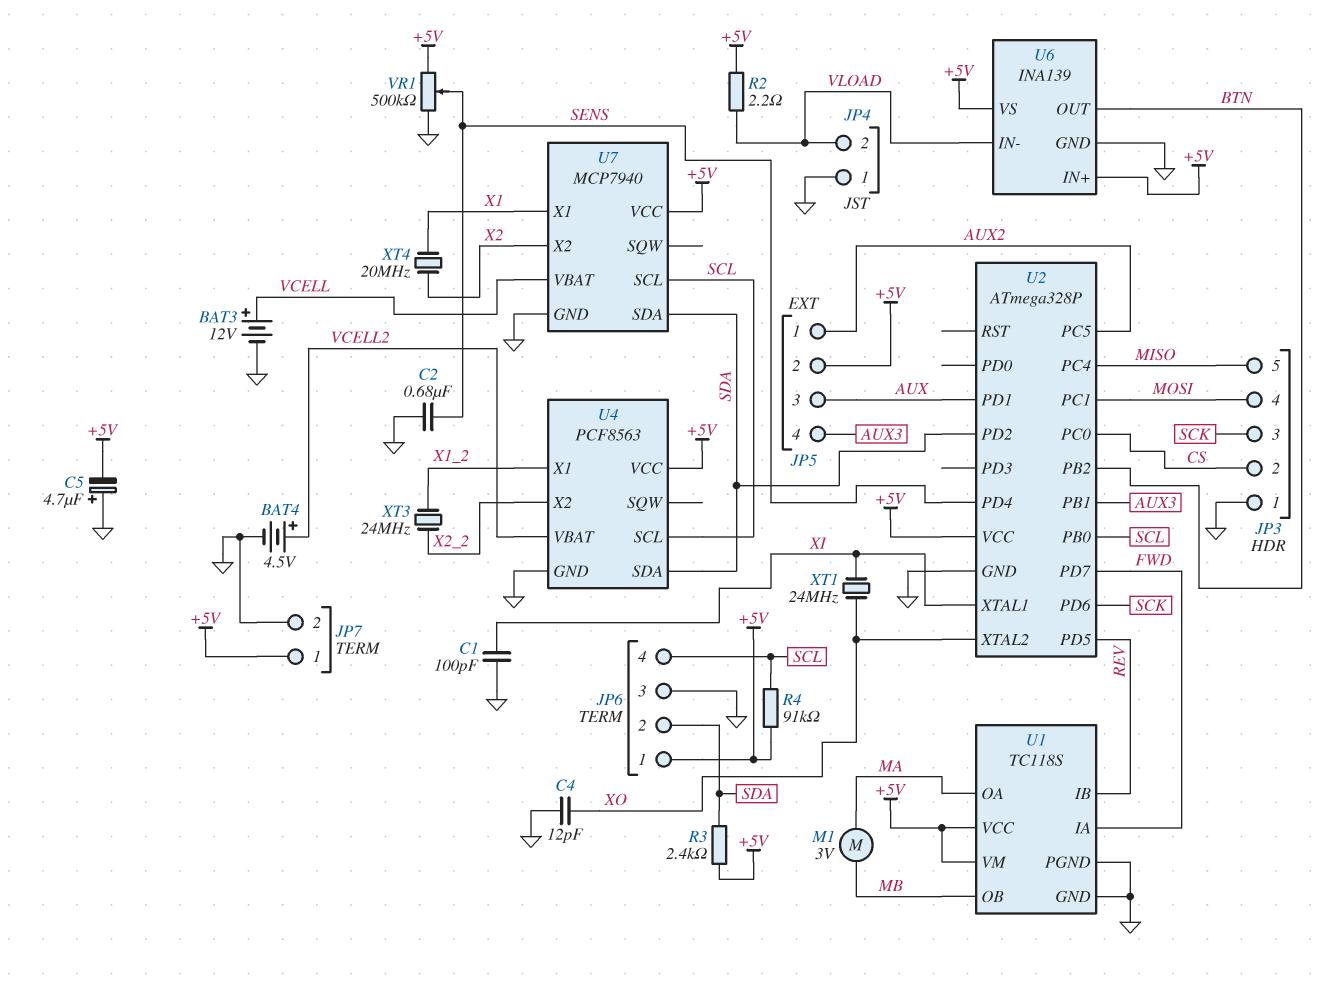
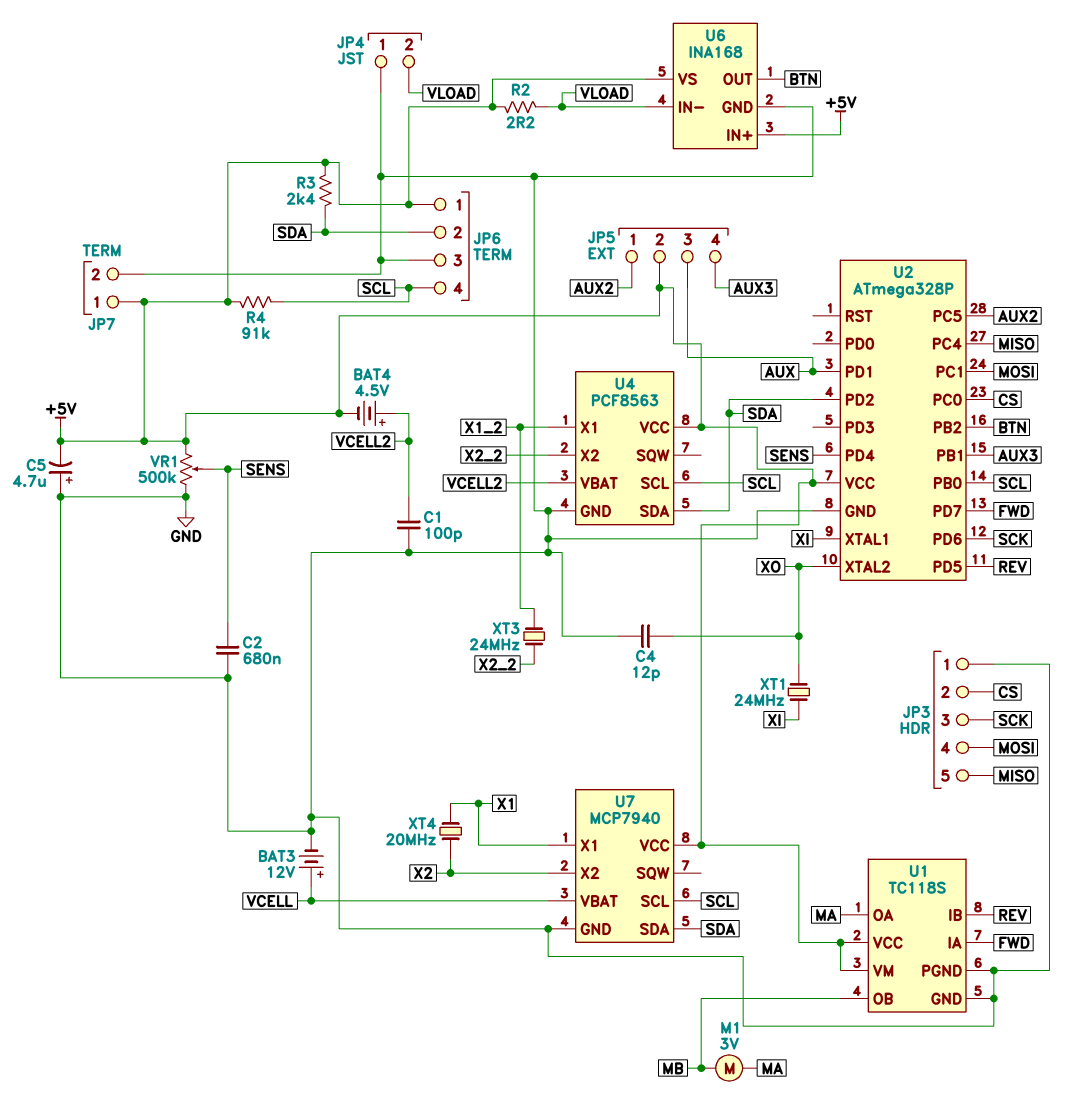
BAT4: 4.5V (plus VCELL2, minus GND) -> 4.5V (plus VCELL2, minus +5V)
C1: 100pF (GND, XI) -> 100pF (GND, VCELL2)
U6: INA139 -> INA168

